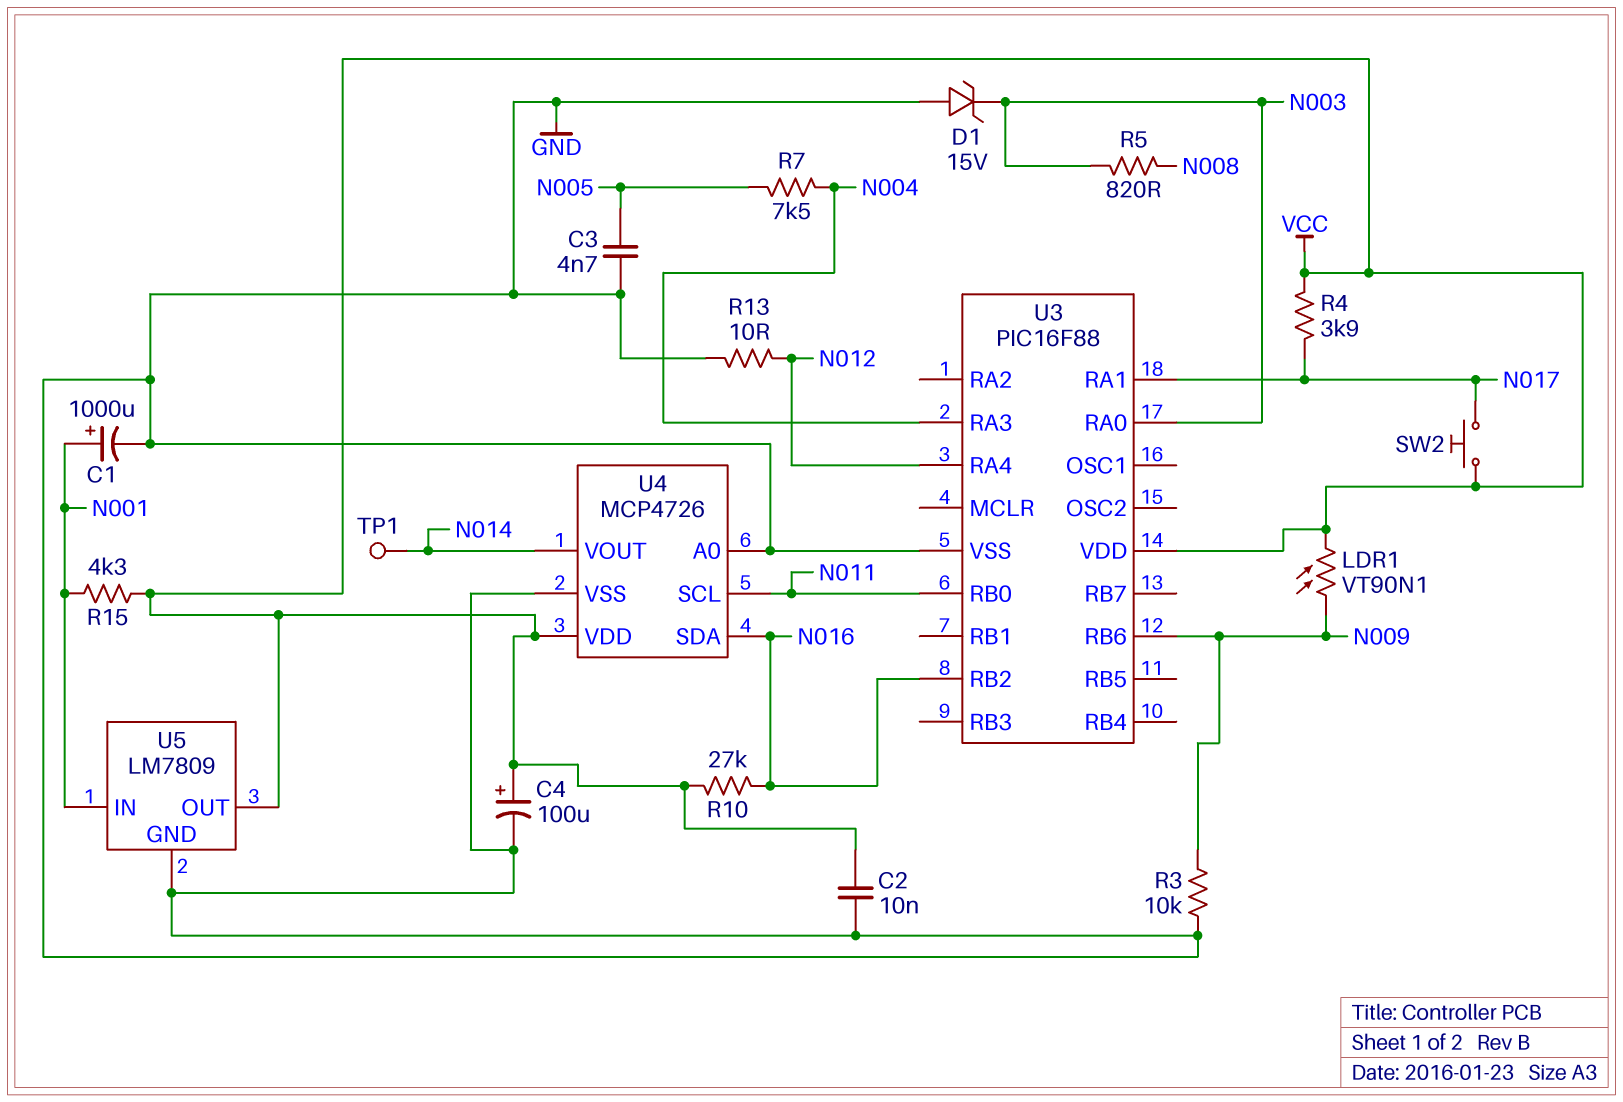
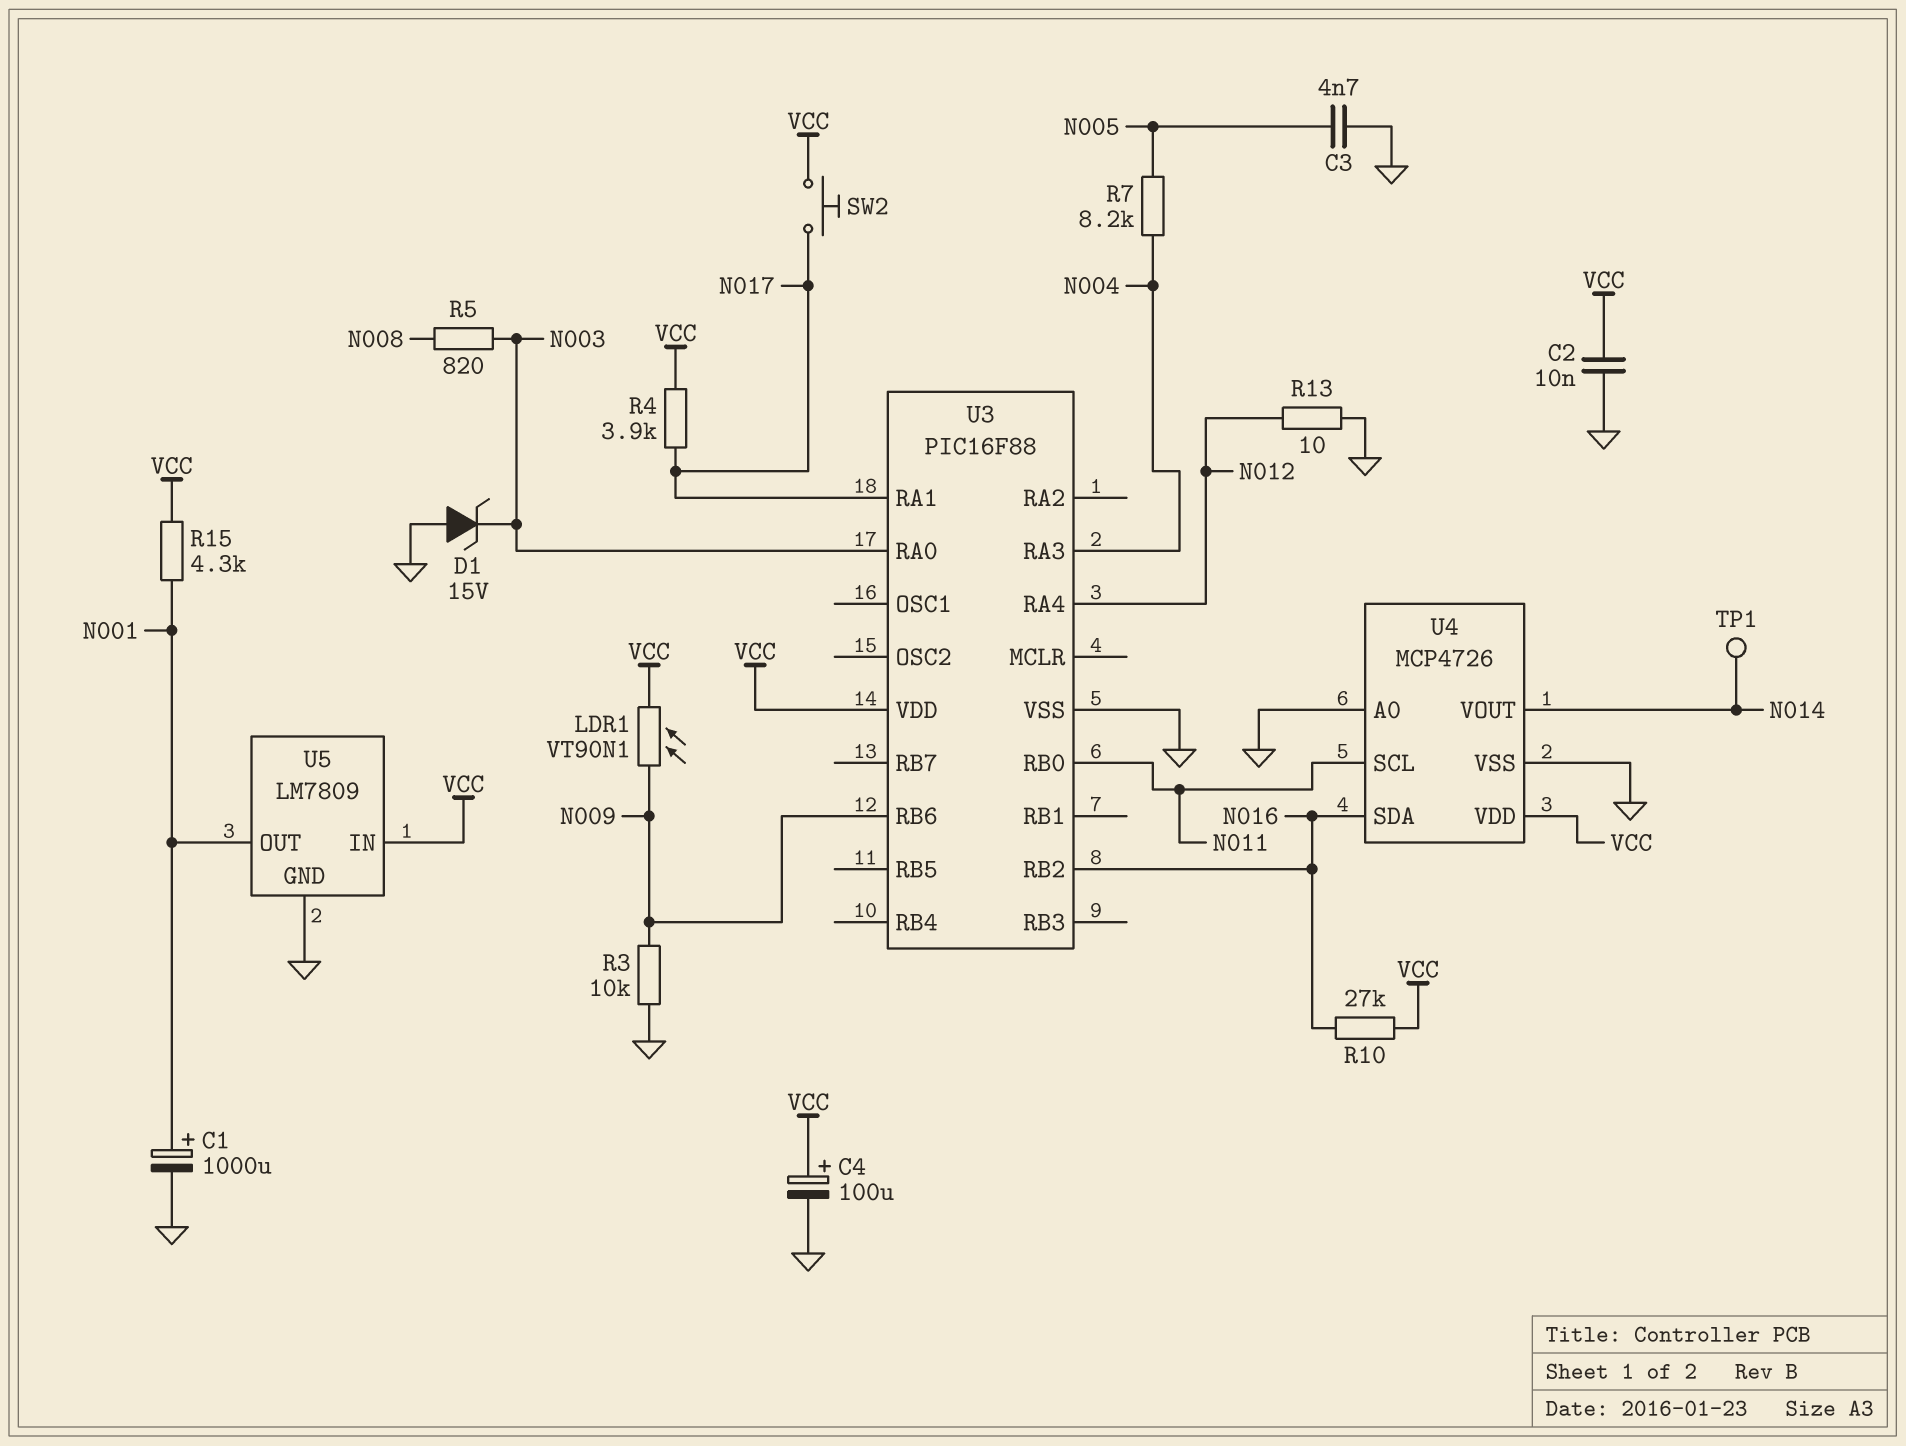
R7: 7.5k (N004, N005) -> 8.2k (N004, N005)
U5 pin IN: N001 -> VCC
U5 pin OUT: VCC -> N001

